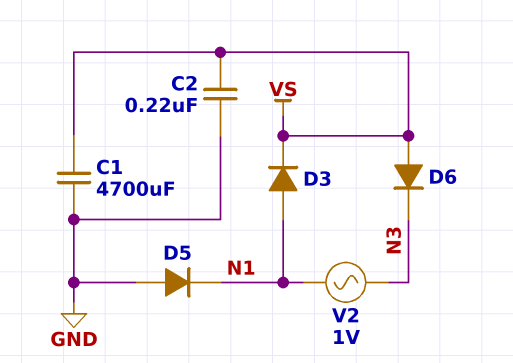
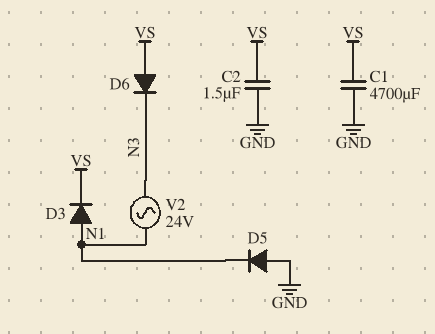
C2: 220nF (GND, VS) -> 1.5uF (GND, VS)
V2: AC 1V (N1, N3) -> AC 24V (N1, N3)

